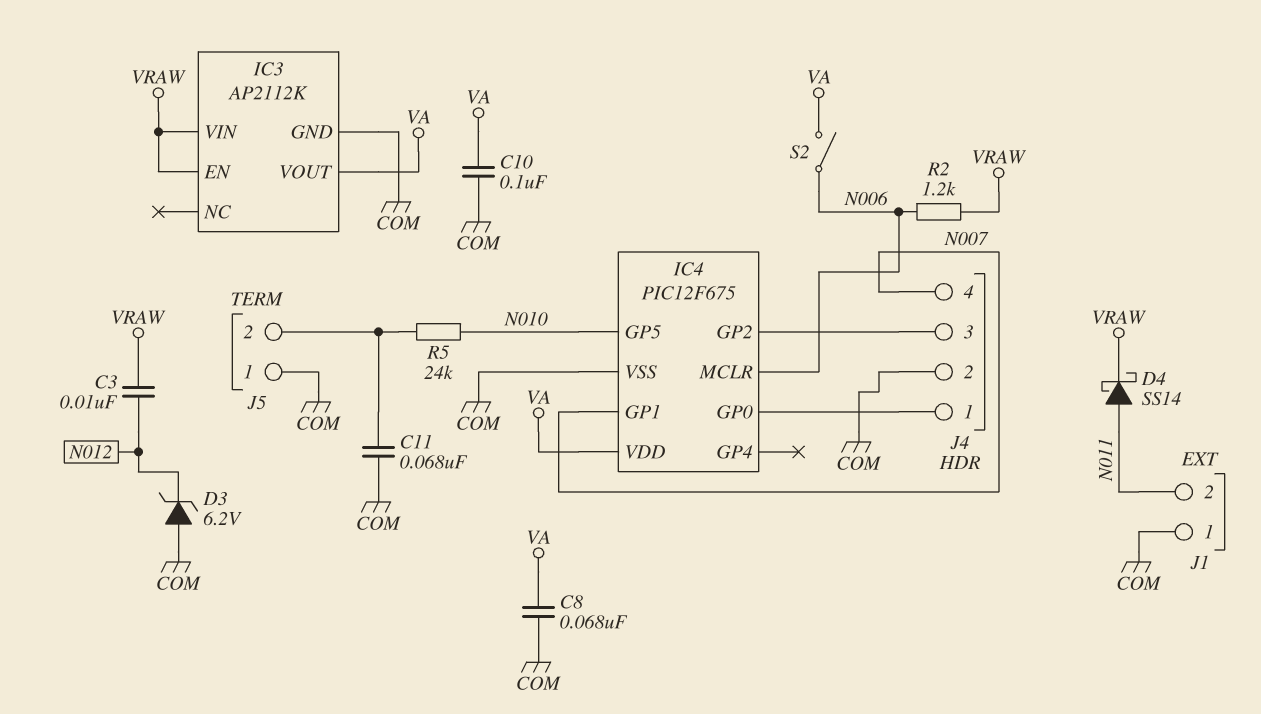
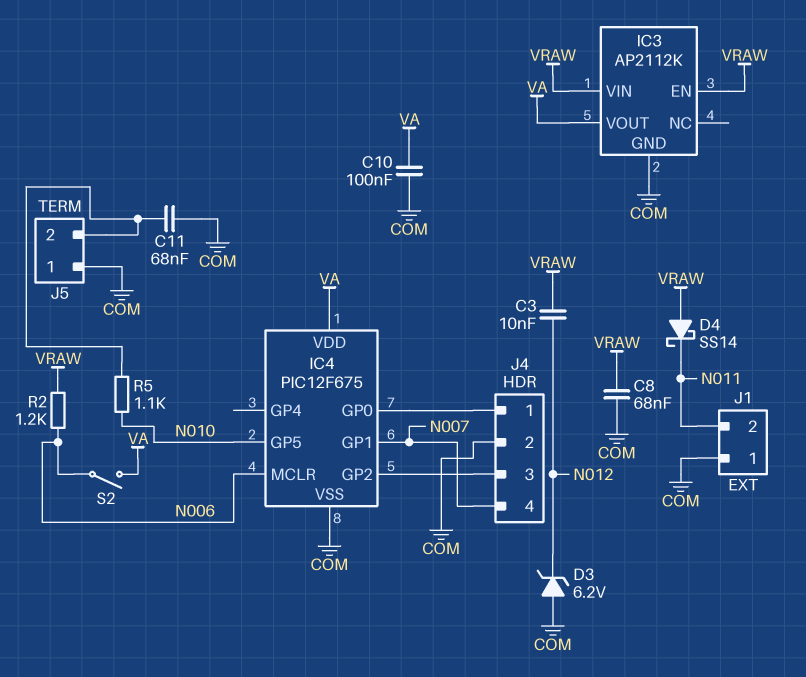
C8: 68nF (COM, VA) -> 68nF (COM, VRAW)
D4: schottky SS14 (A N011, K VRAW) -> schottky SS14 (A VRAW, K N011)
R5: 24k (J5/2, N010) -> 1.1k (J5/2, N010)

